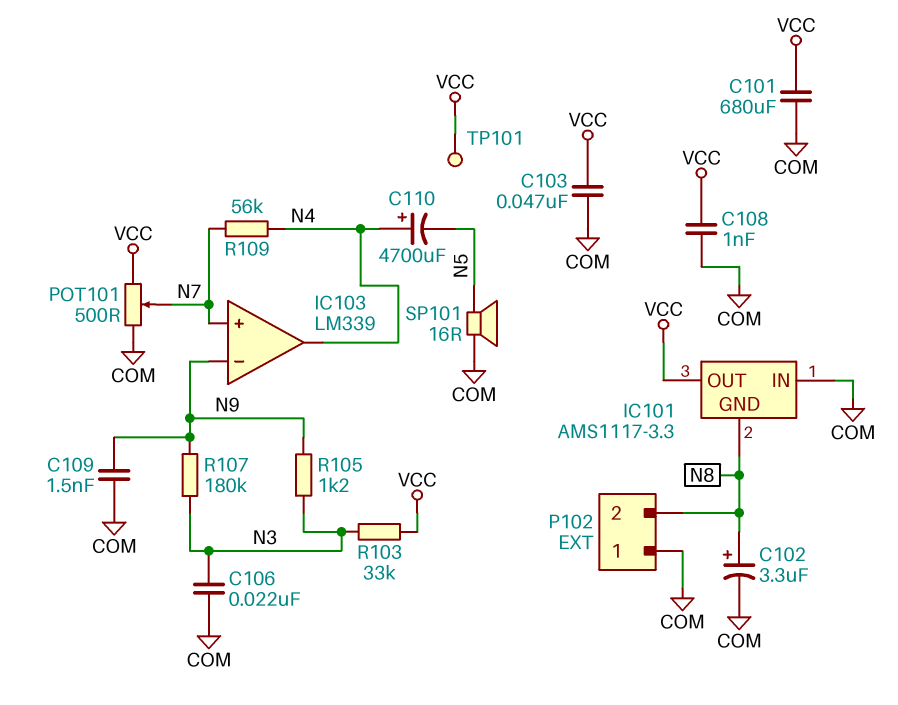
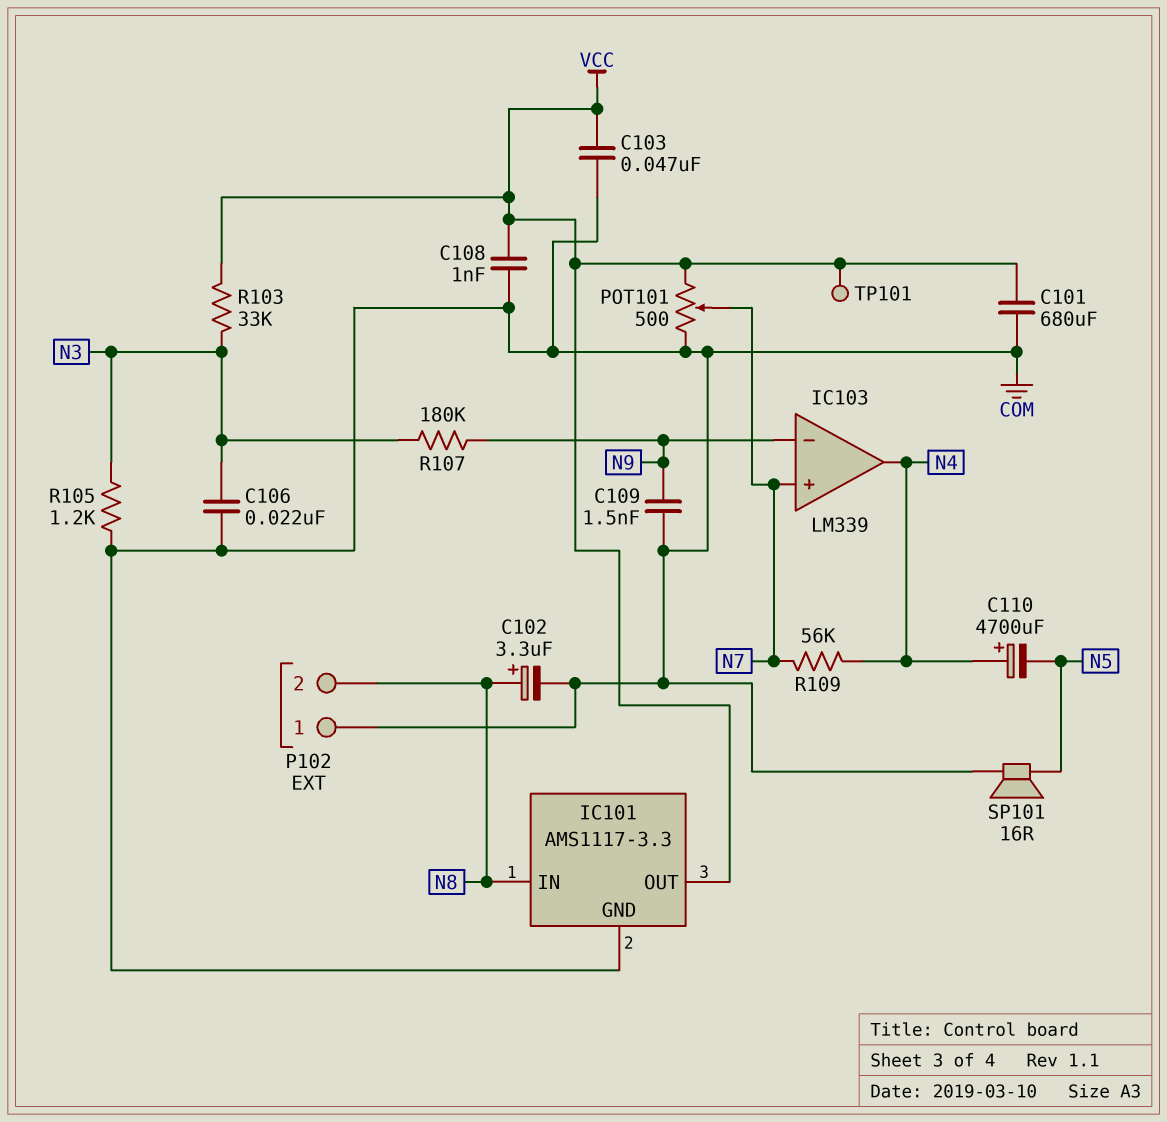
IC101 pin GND: N8 -> COM
IC101 pin IN: COM -> N8
R105: 1.2k (N3, N9) -> 1.2k (COM, N3)

